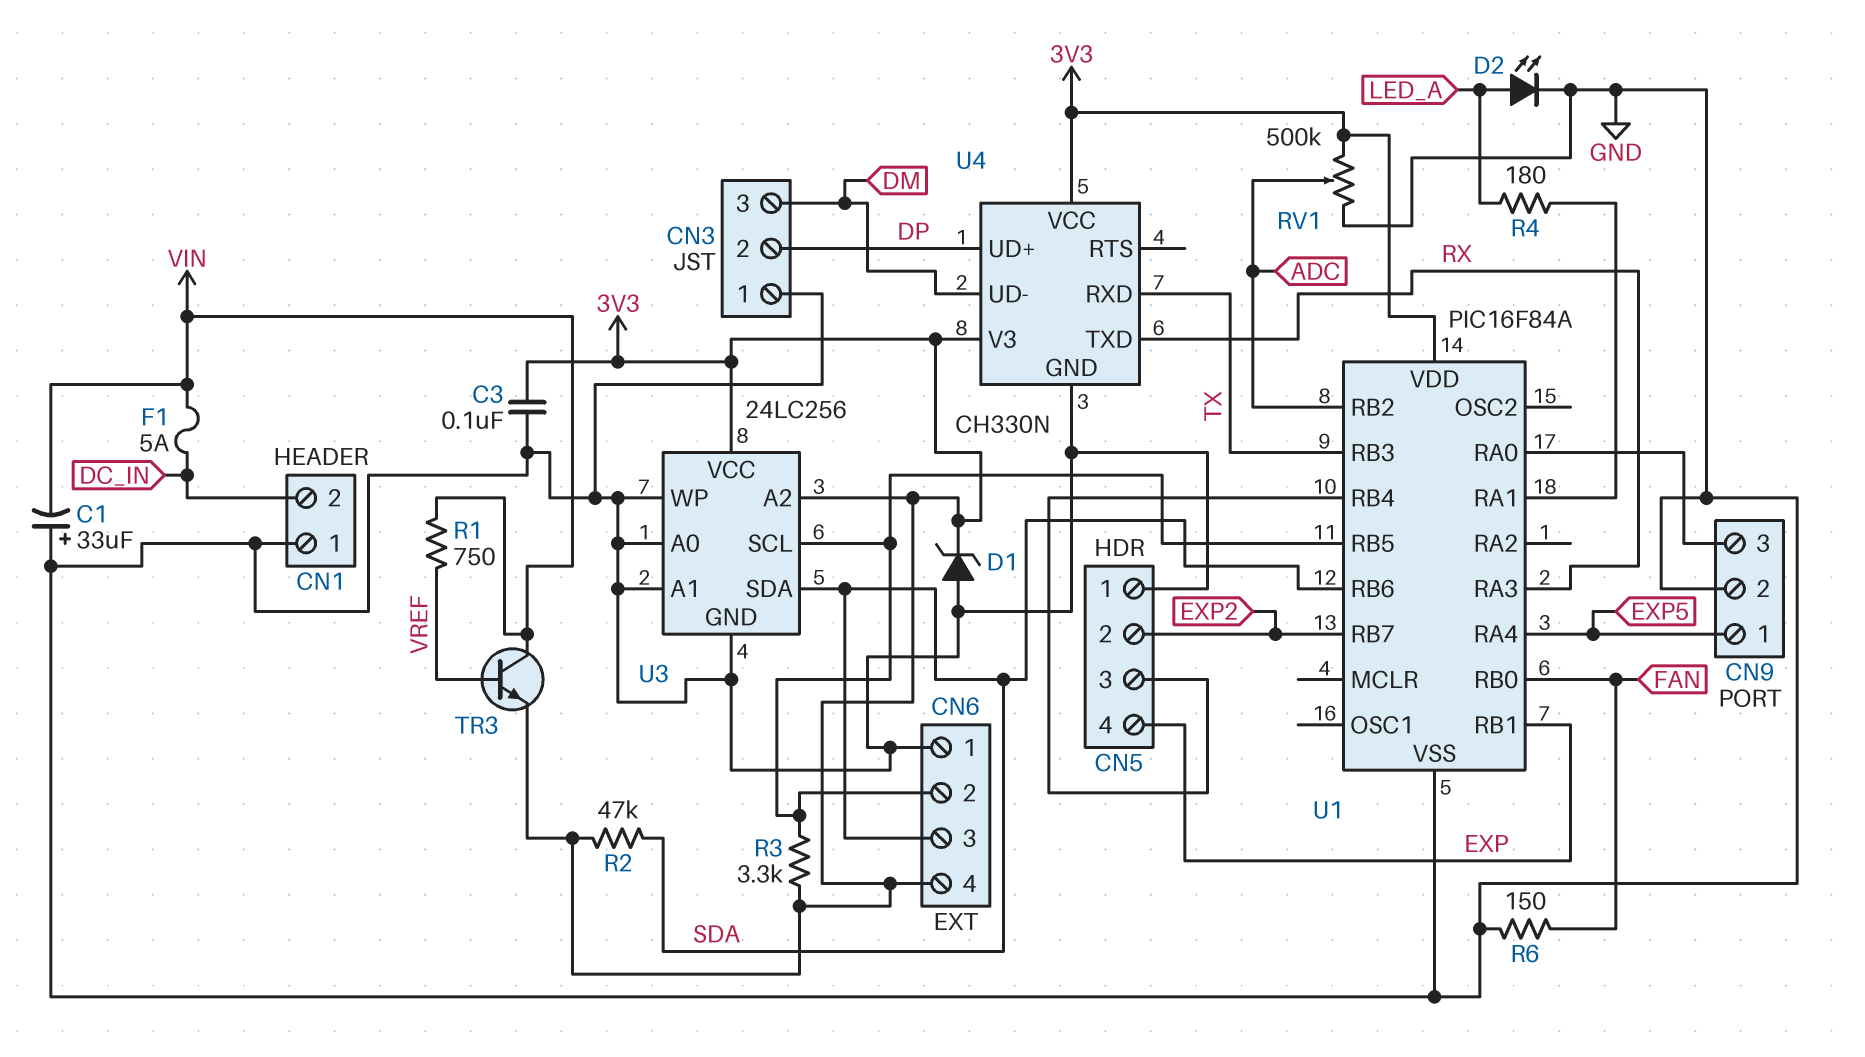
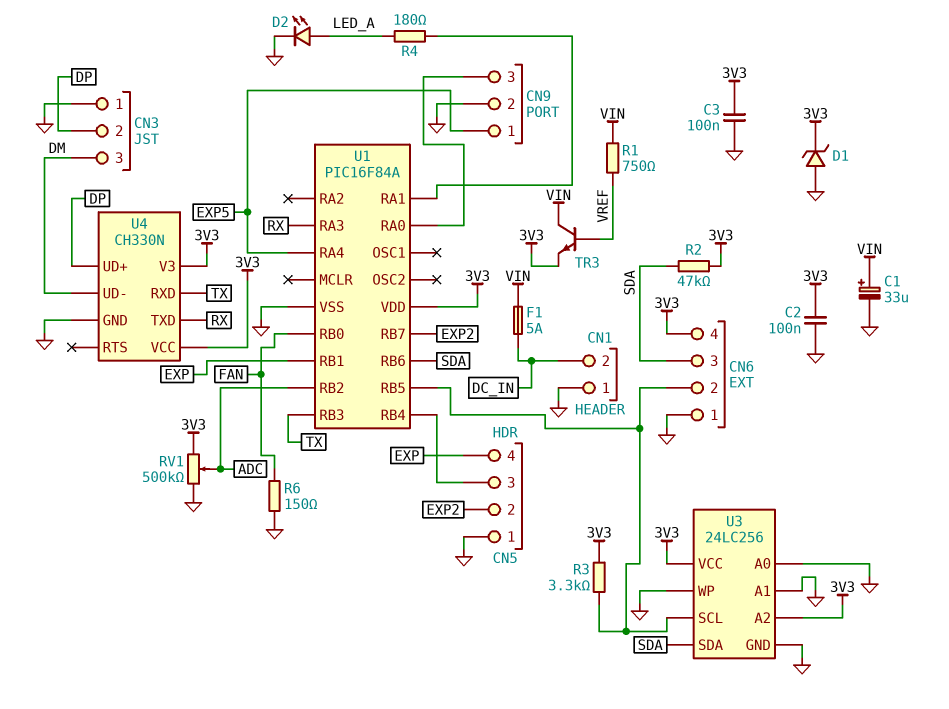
C1: 33uF (plus GND, minus VIN) -> 33uF (plus VIN, minus GND)
C2: none -> 100nF (3V3, GND)

